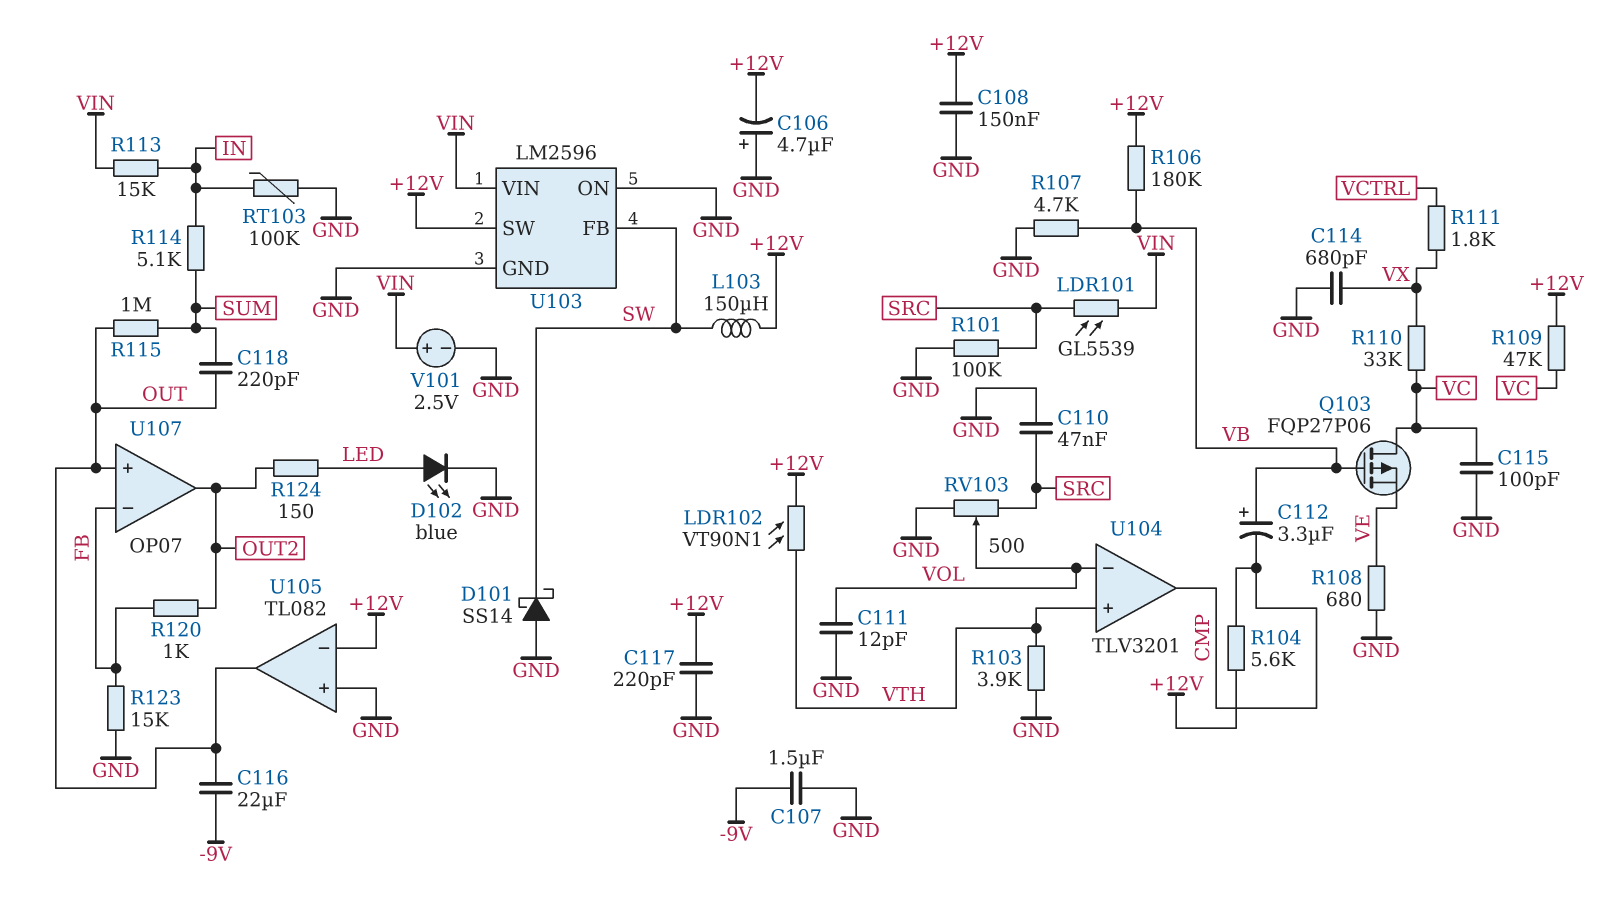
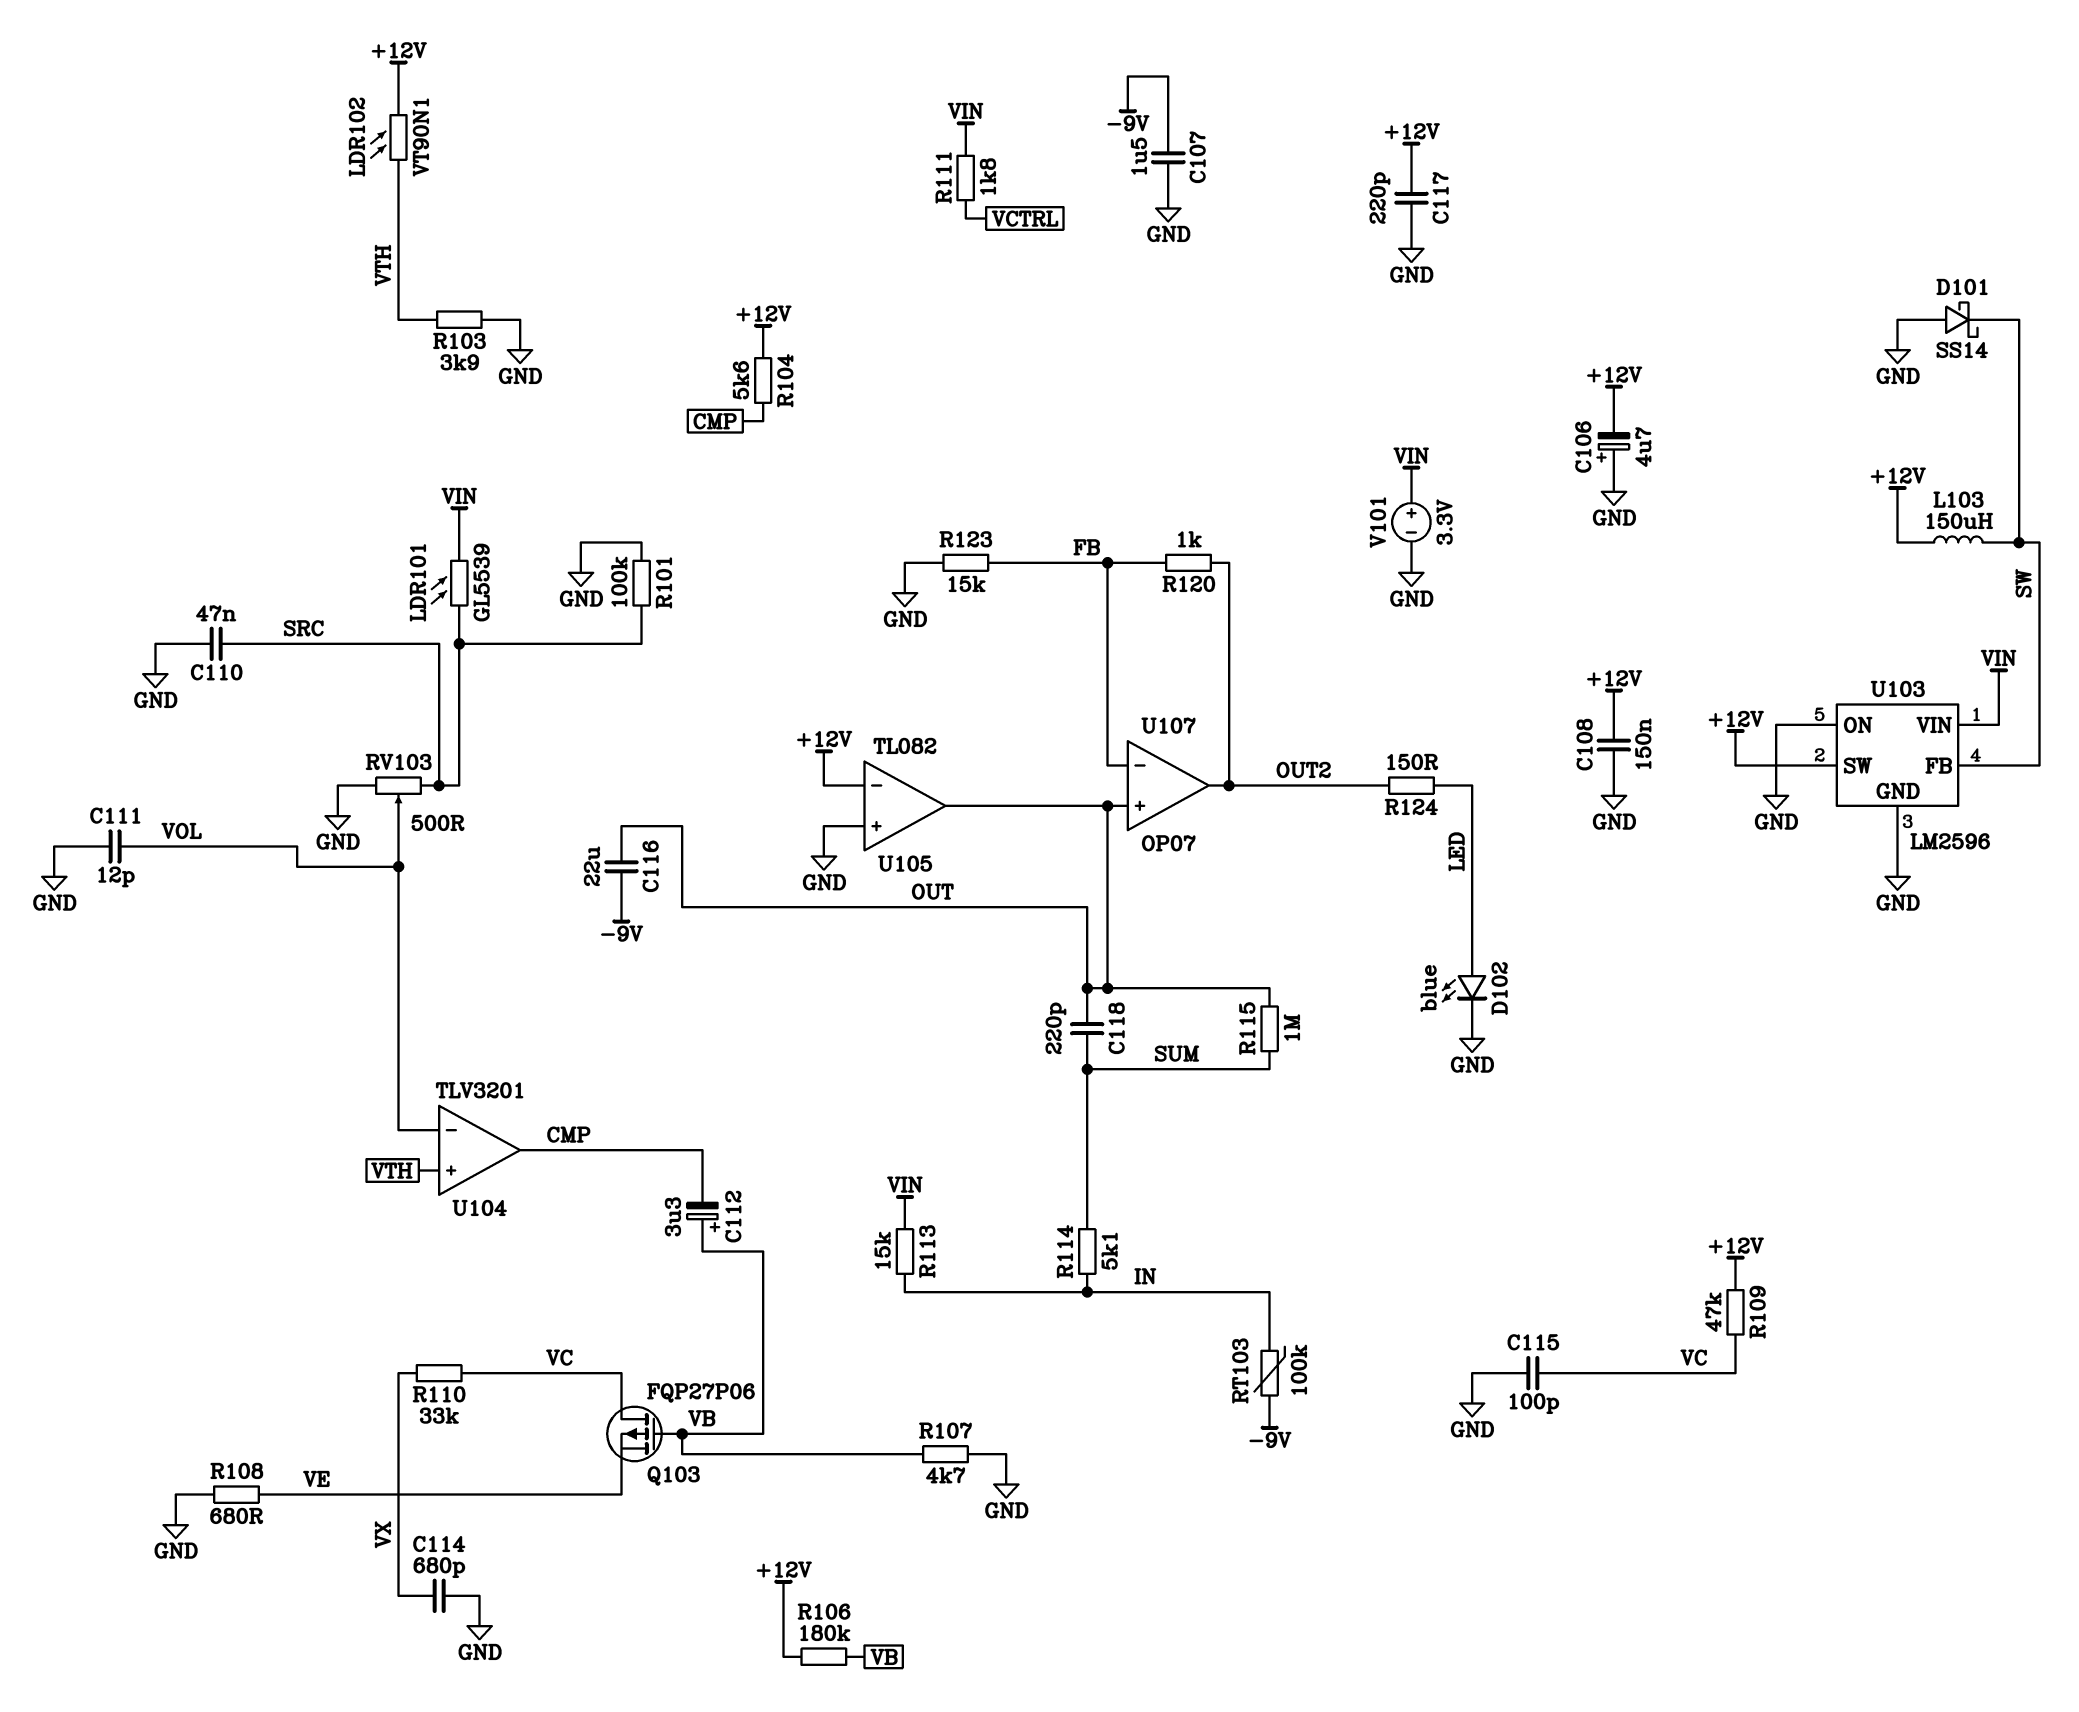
R111: 1.8k (VCTRL, VX) -> 1.8k (VCTRL, VIN)
RT103: 100k (GND, IN) -> 100k (-9V, IN)
V101: 2.5V (plus VIN, minus GND) -> 3.3V (plus VIN, minus GND)

